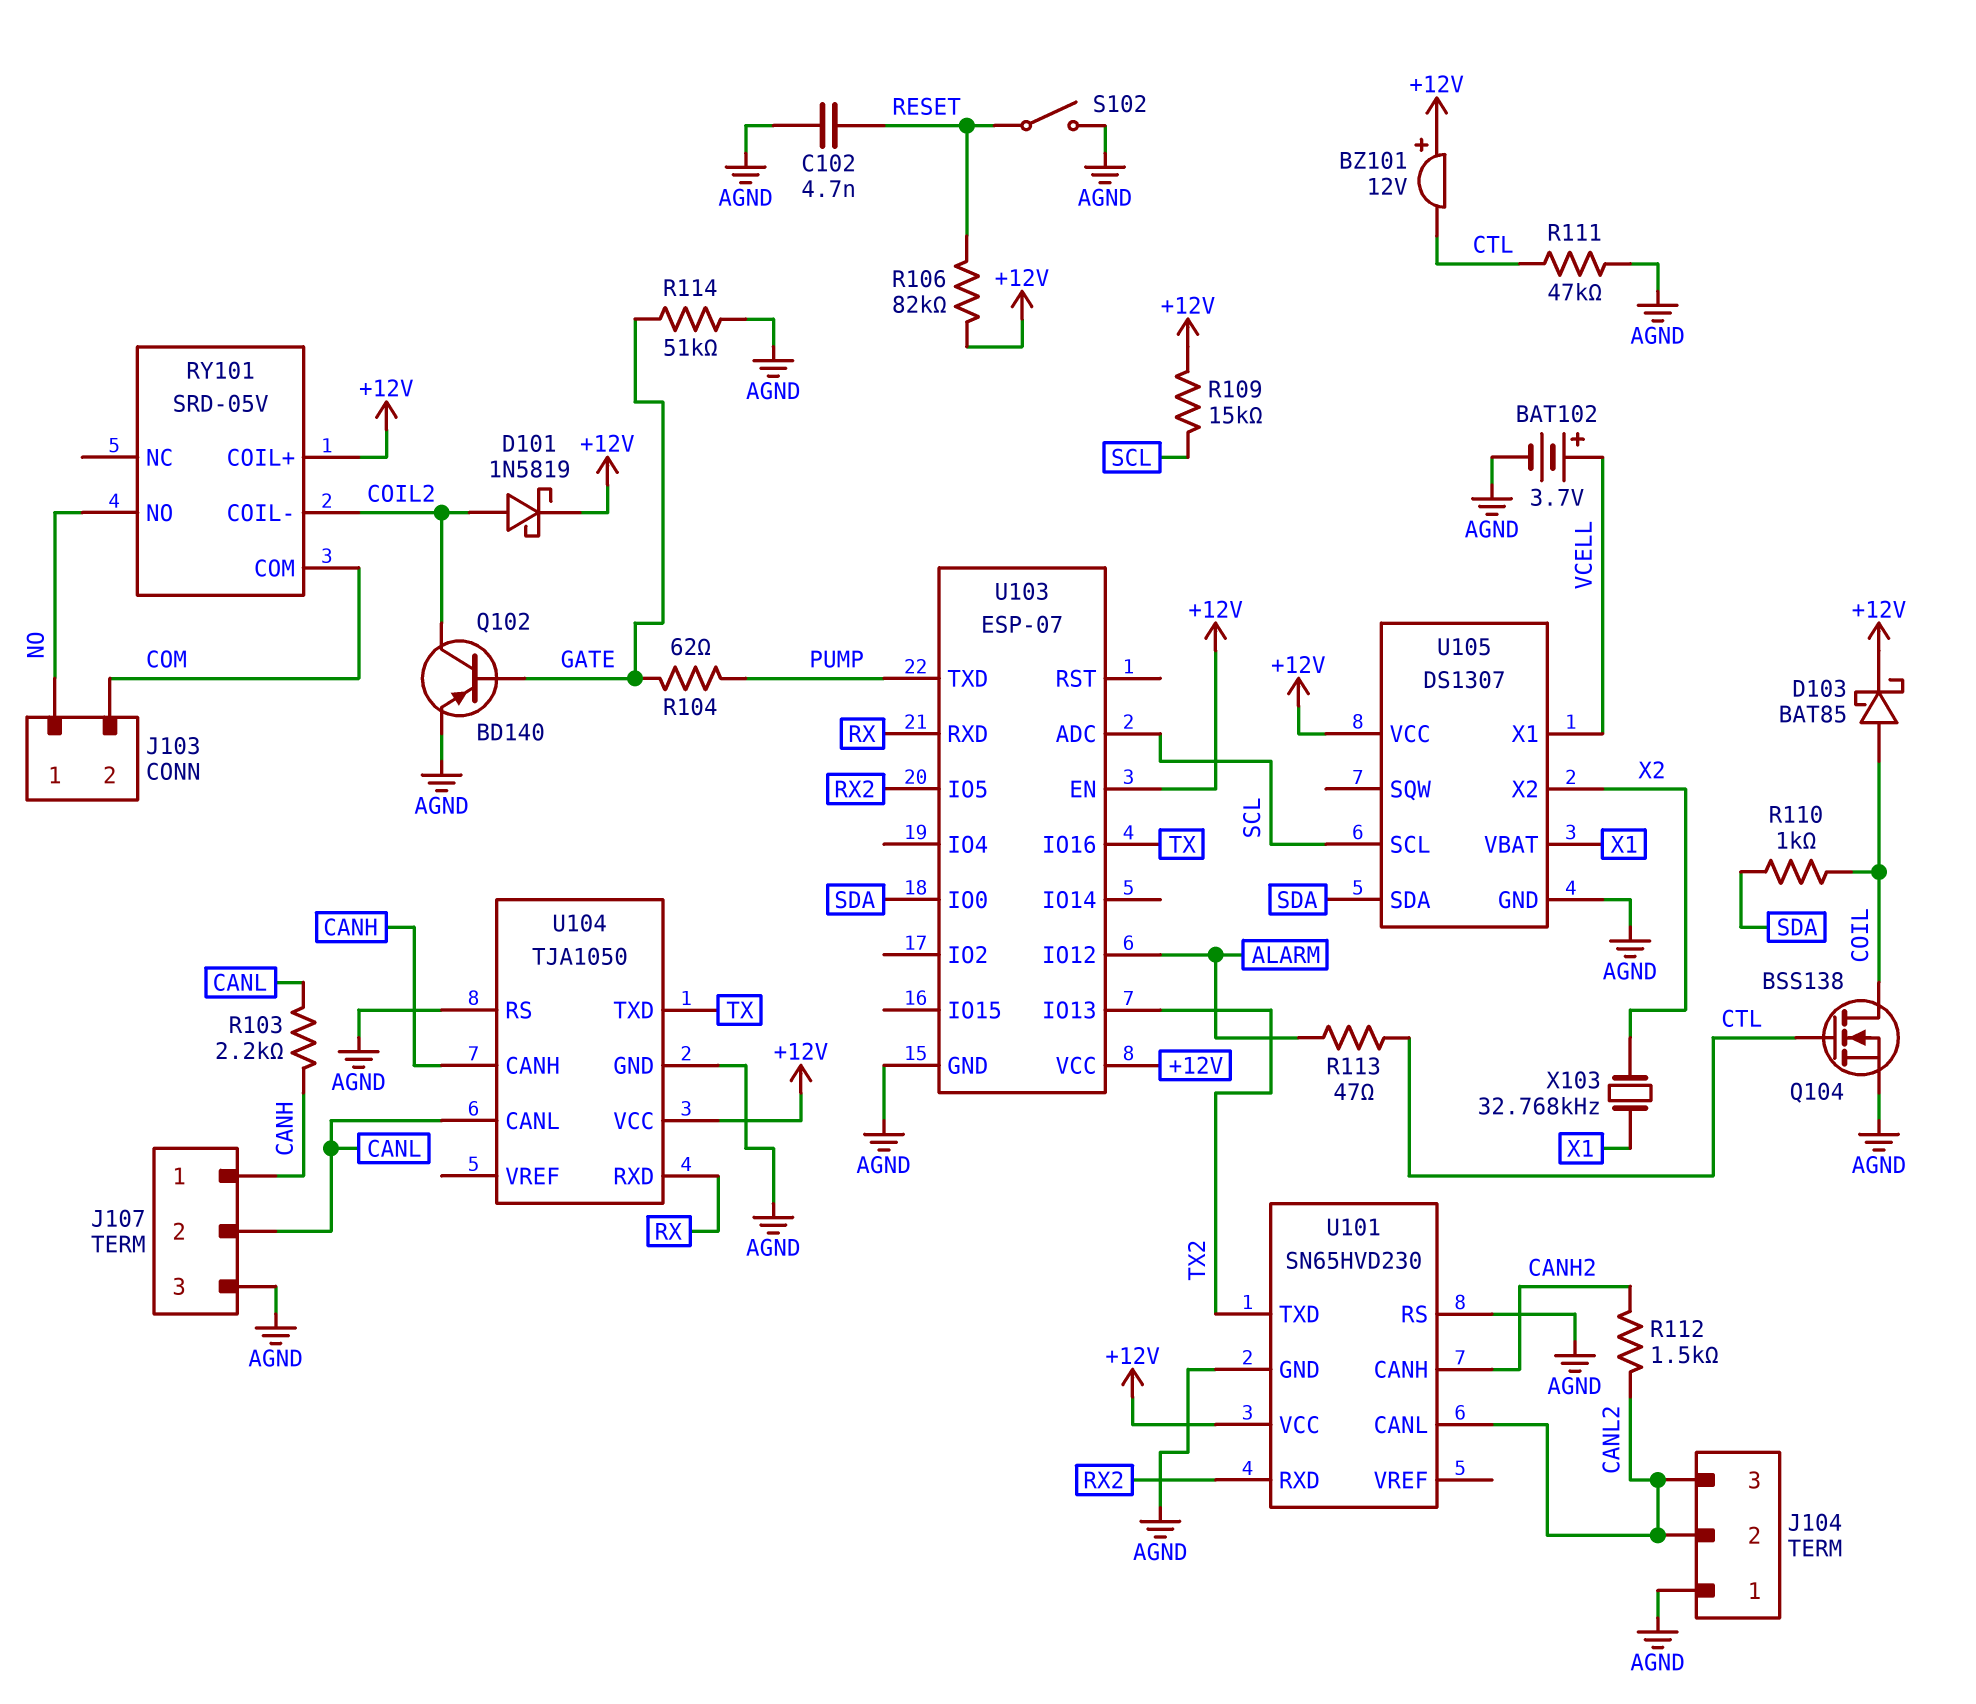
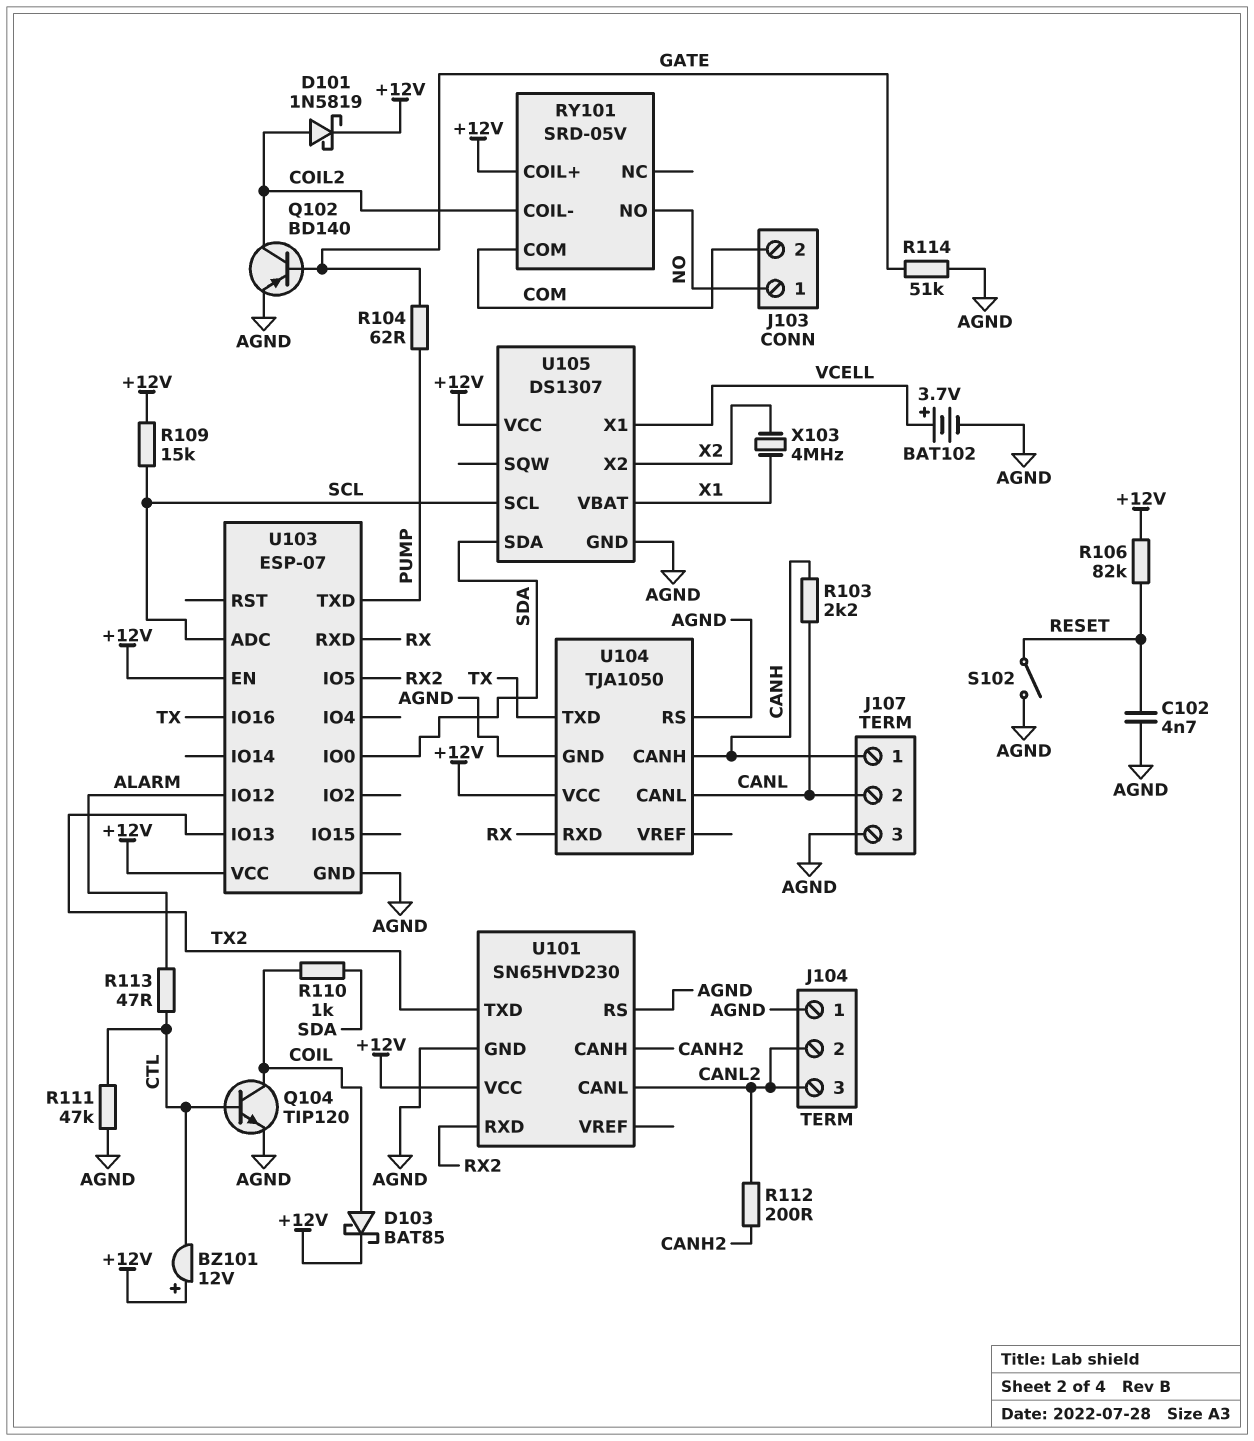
Q104: NMOS BSS138 (G CTL, D COIL, S AGND) -> NPN TIP120 (B CTL, C COIL, E AGND)
R112: 1.5k (CANH2, CANL2) -> 200 (CANH2, CANL2)
X103: 32.768kHz (X1, X2) -> 4MHz (X1, X2)

